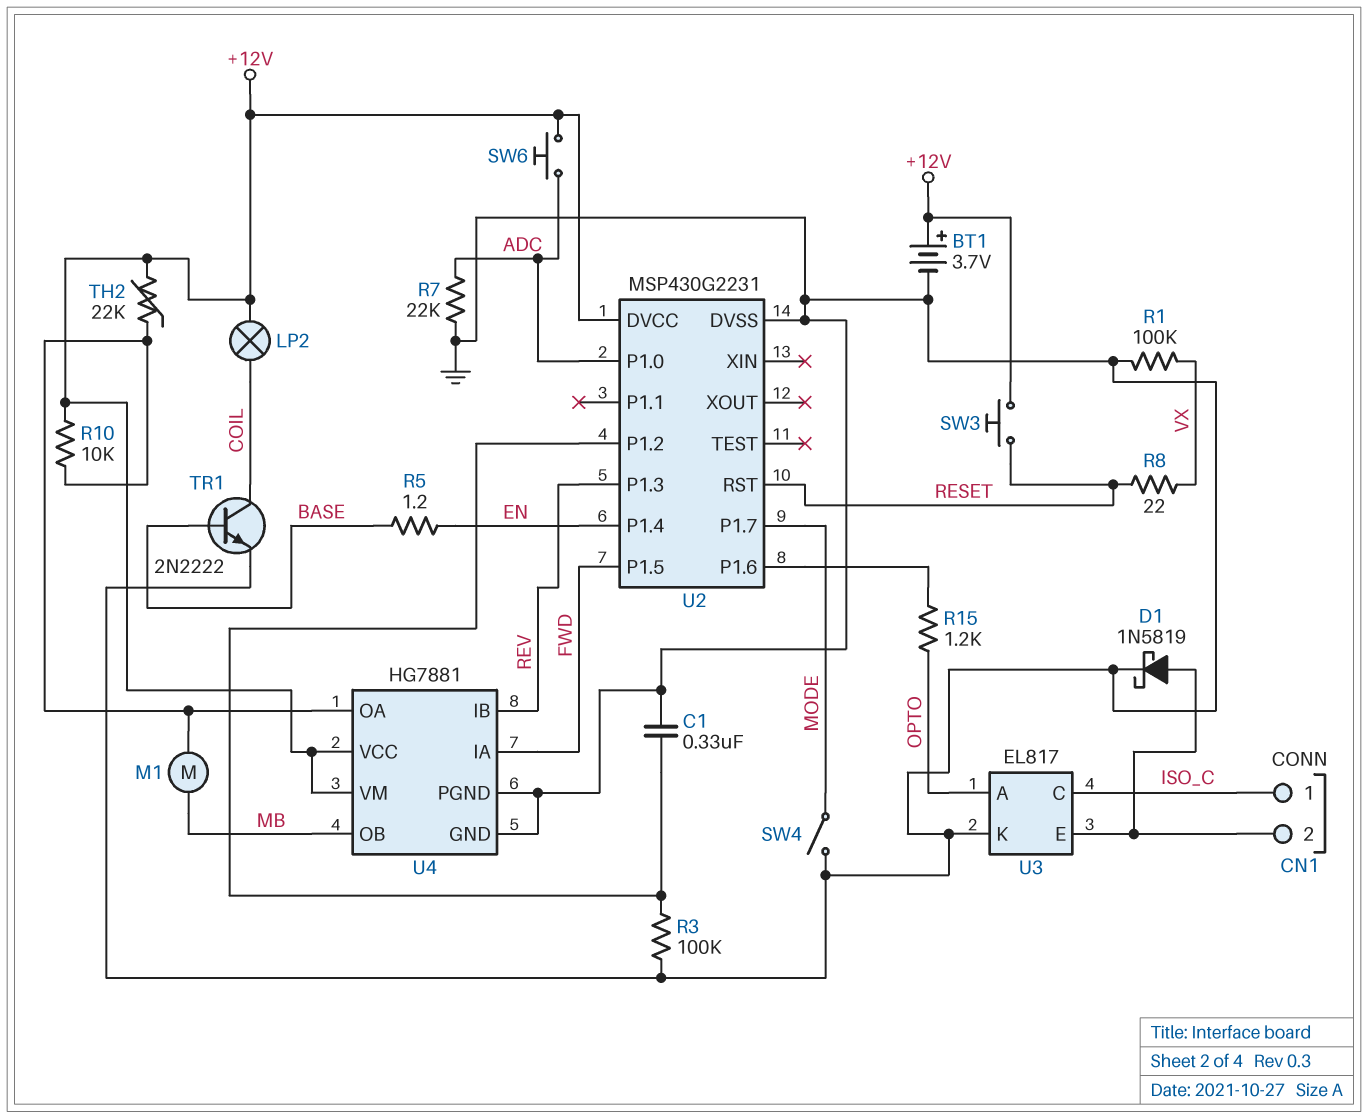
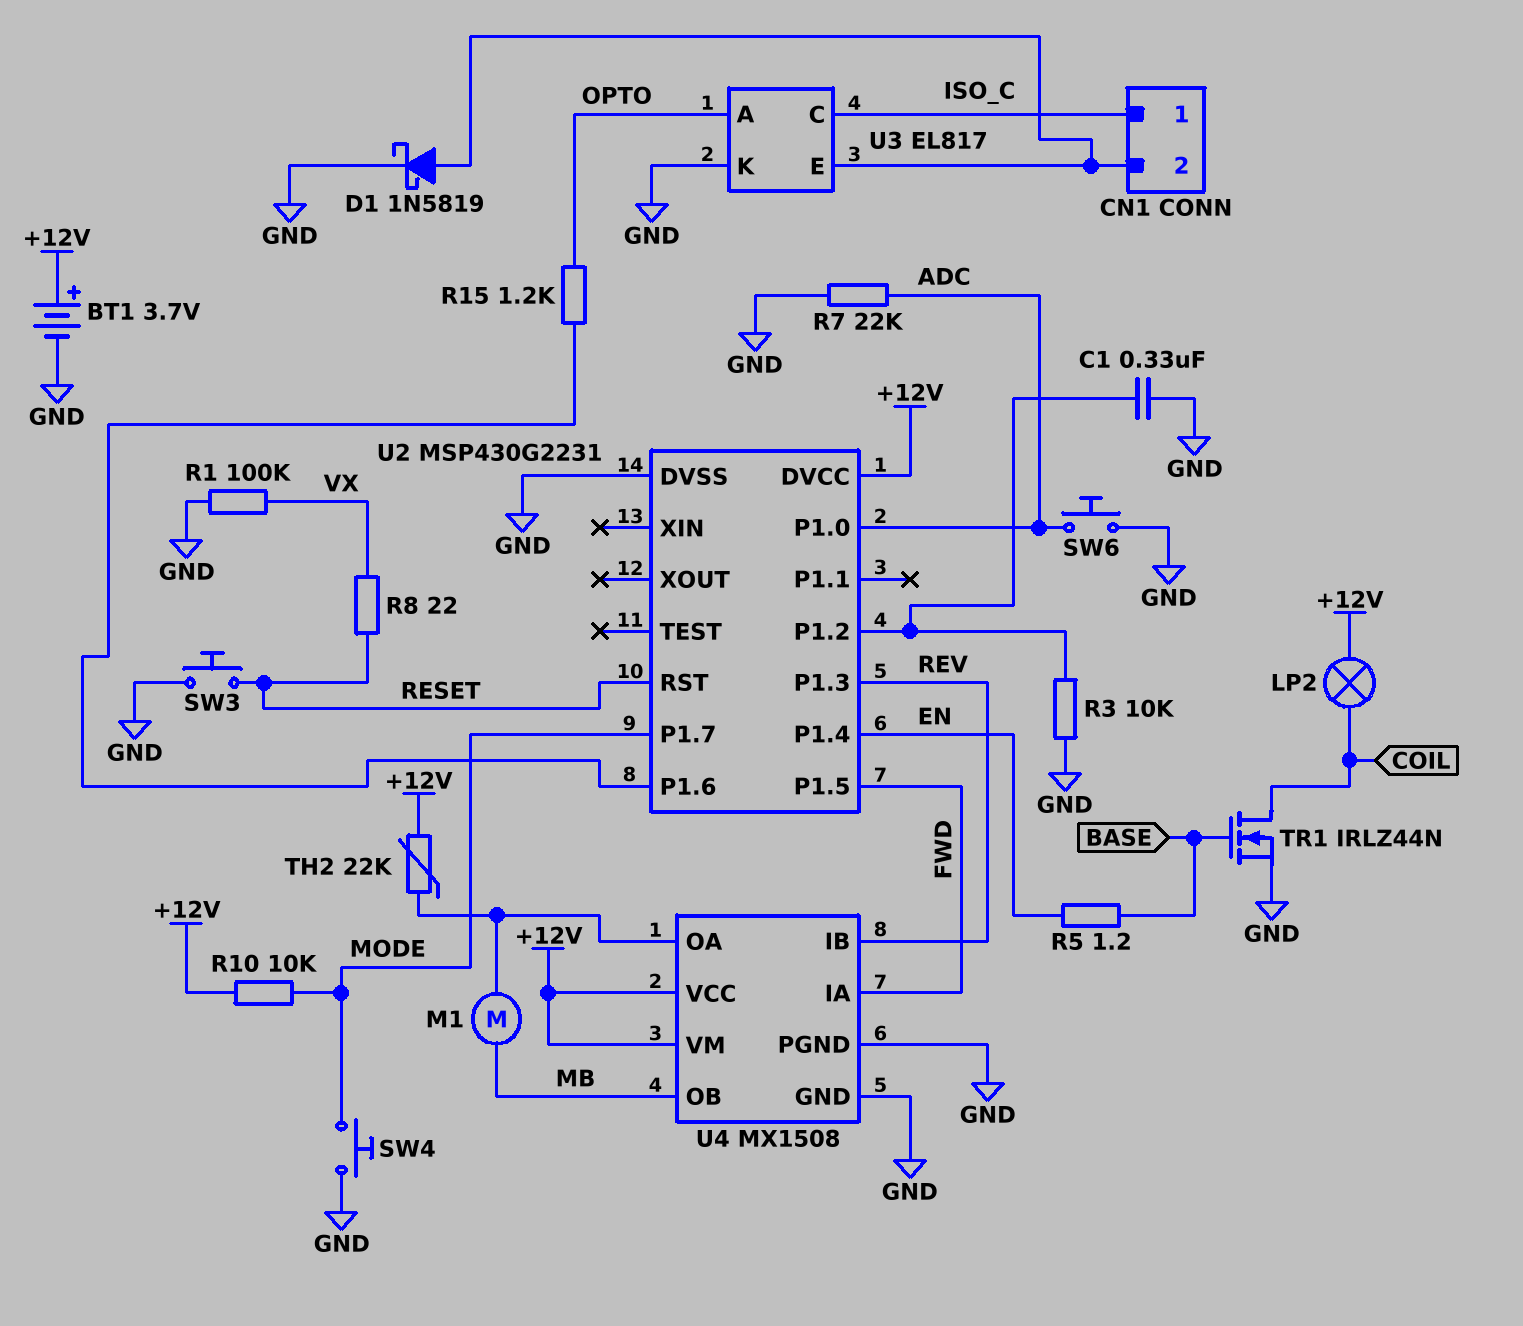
R3: 100k (GND, U2/P1.2) -> 10k (GND, U2/P1.2)
R10: 10k (+12V, U4/OA) -> 10k (+12V, MODE)
SW3: button (+12V, RESET) -> button (GND, RESET)
SW4: switch (GND, MODE) -> button (GND, MODE)
SW6: button (+12V, ADC) -> button (ADC, GND)
TR1: NPN 2N2222 (B BASE, C COIL, E GND) -> NMOS IRLZ44N (G BASE, D COIL, S GND)
U4: HG7881 -> MX1508

